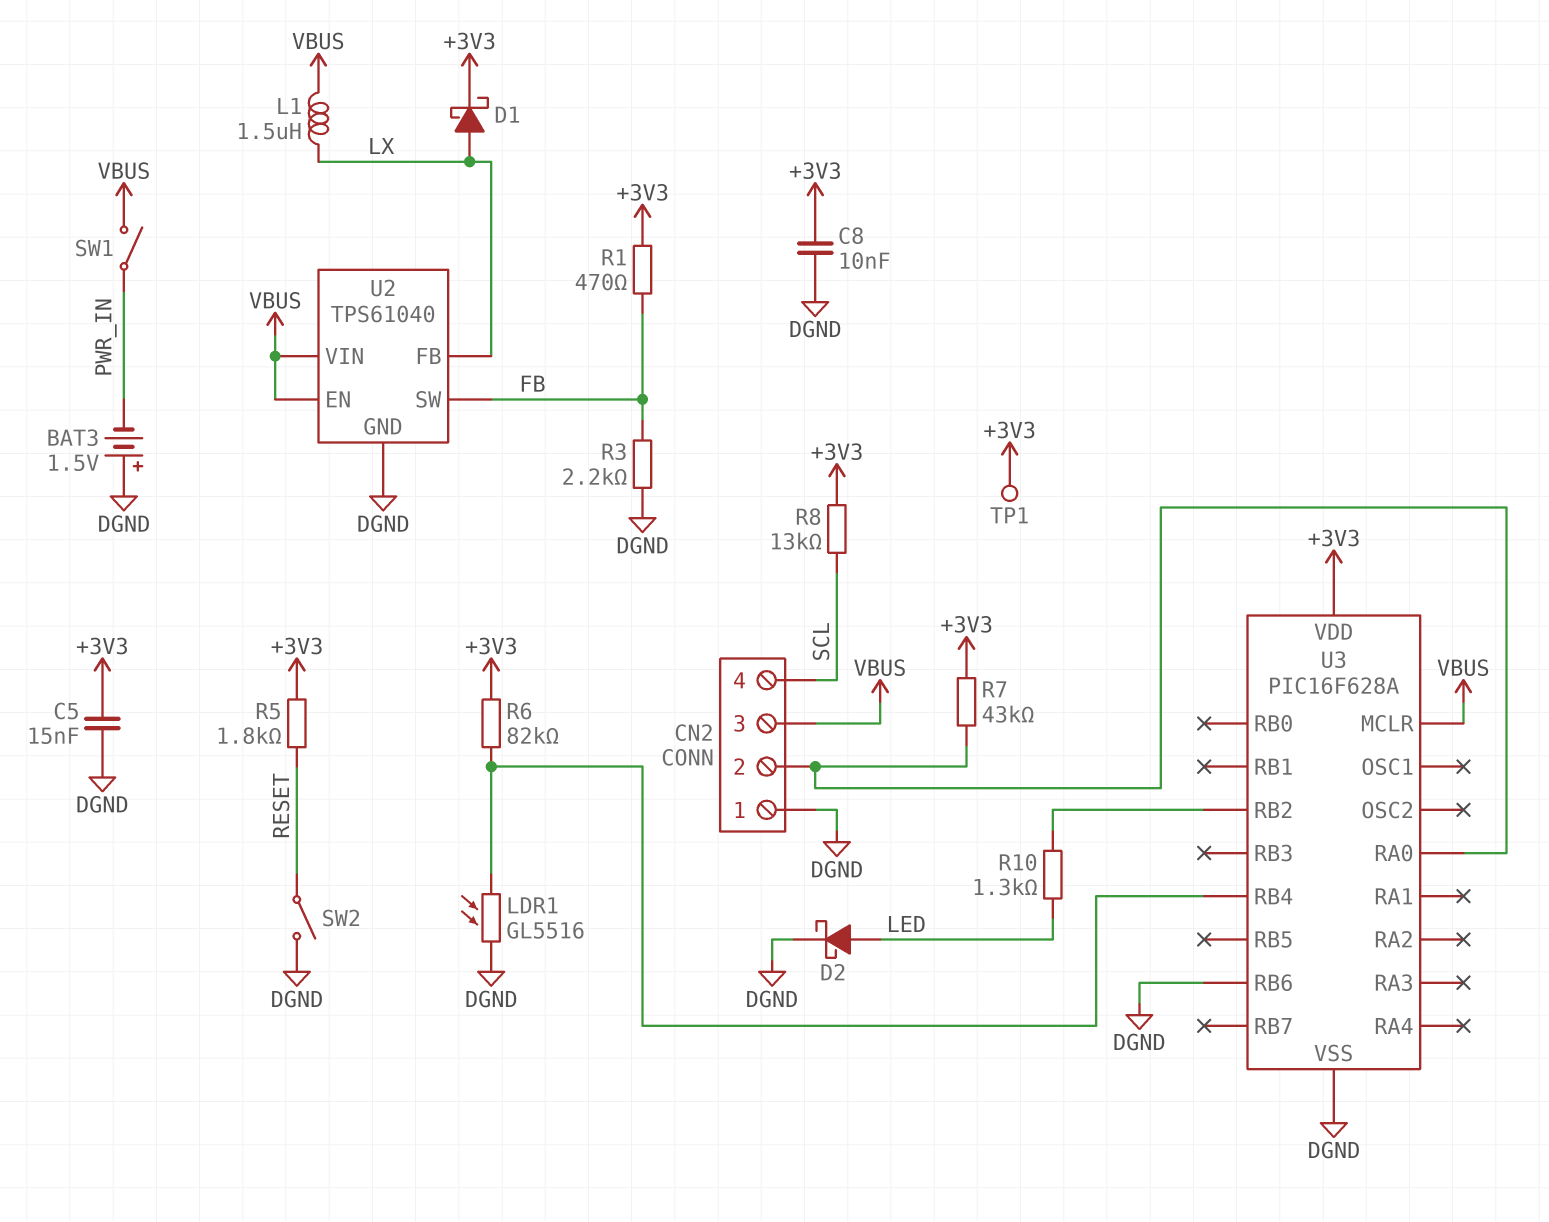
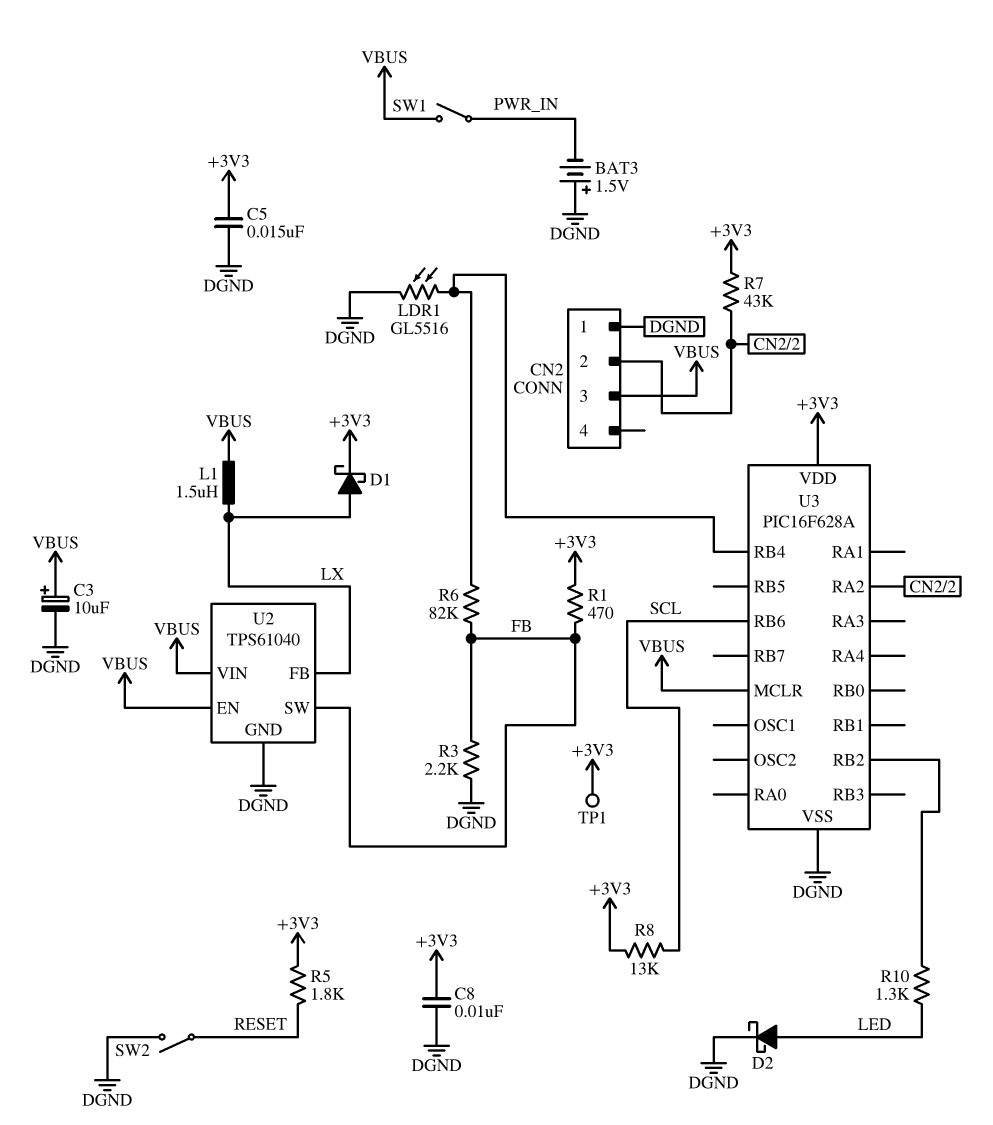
C3: none -> 10uF (plus VBUS, minus DGND)
CN2 pin 4: SCL -> none
R6: 82k (+3V3, U3/RB4) -> 82k (FB, U3/RB4)
U3 pin RA0: CN2/2 -> none
U3 pin RA2: none -> CN2/2
U3 pin RB6: DGND -> SCL

